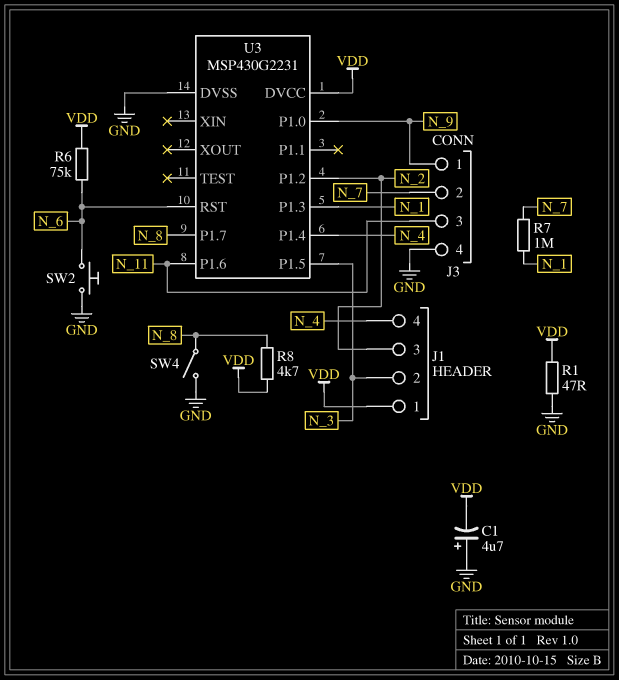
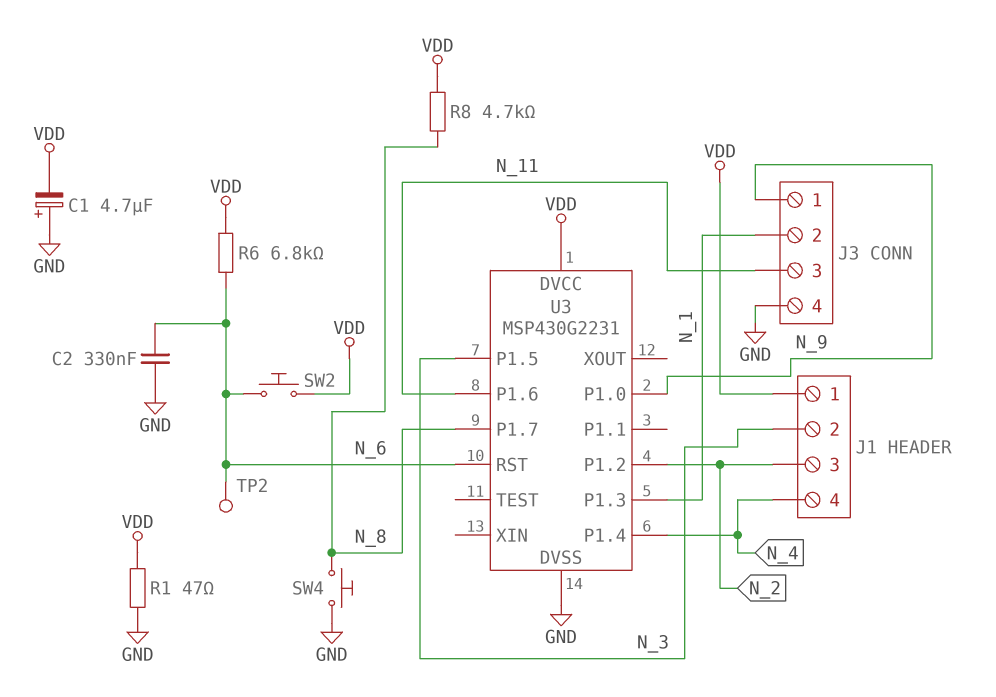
C2: none -> 330nF (GND, N_6)
J3 pin 2: N_7 -> N_1
R6: 75k (N_6, VDD) -> 6.8k (N_6, VDD)
R7: 1M (N_1, N_7) -> none
SW2: button (GND, N_6) -> button (N_6, VDD)
SW4: switch (GND, N_8) -> button (GND, N_8)
TP2: none -> test point (N_6)

